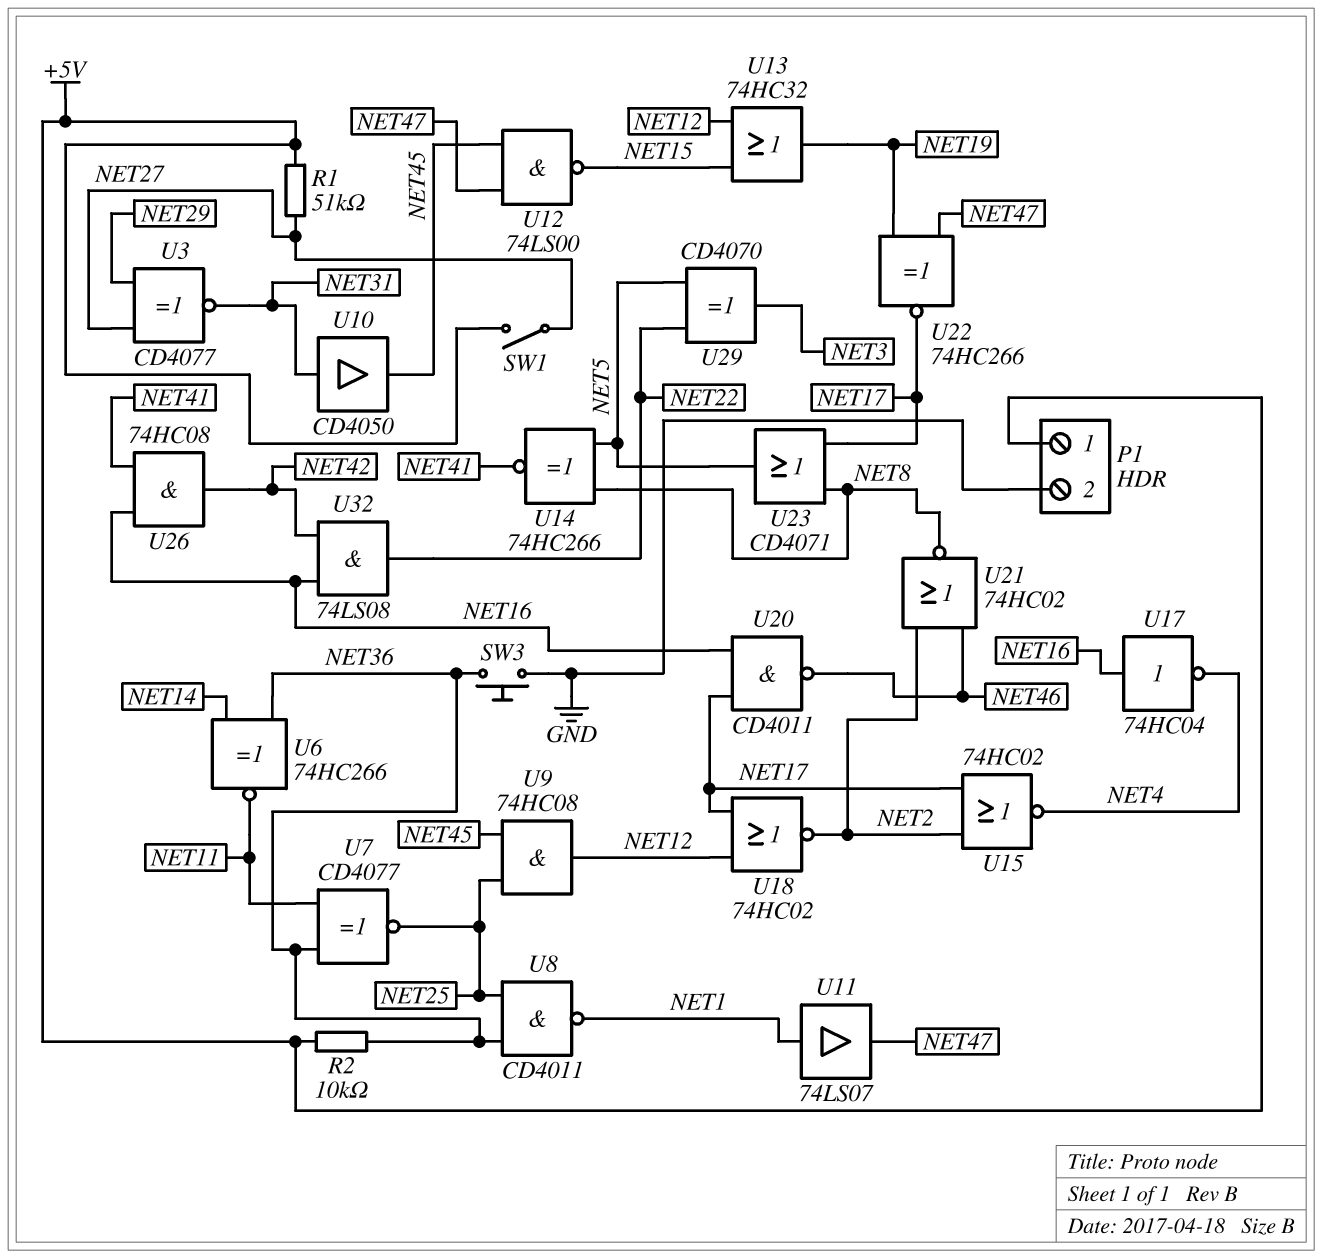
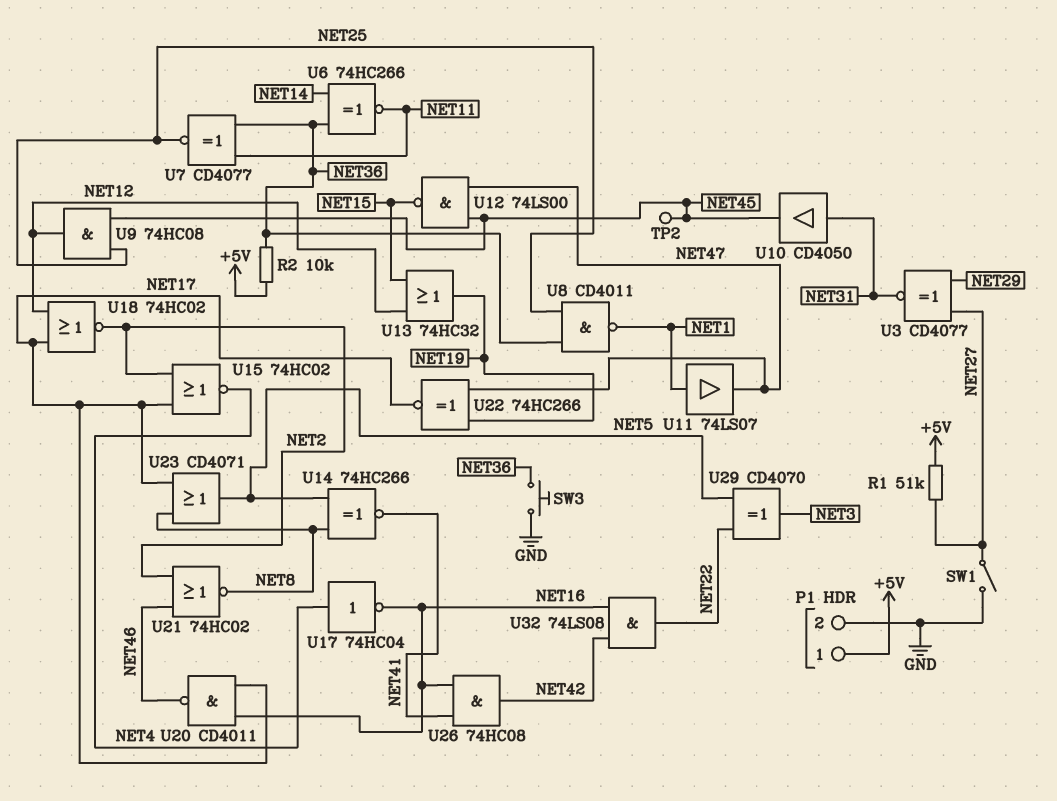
SW1: switch (+5V, NET27) -> switch (GND, NET27)
TP2: none -> test point (NET45)
U17: NOT 74HC04 (in NET16, out NET4) -> NOT 74HC04 (in NET4, out NET16)

